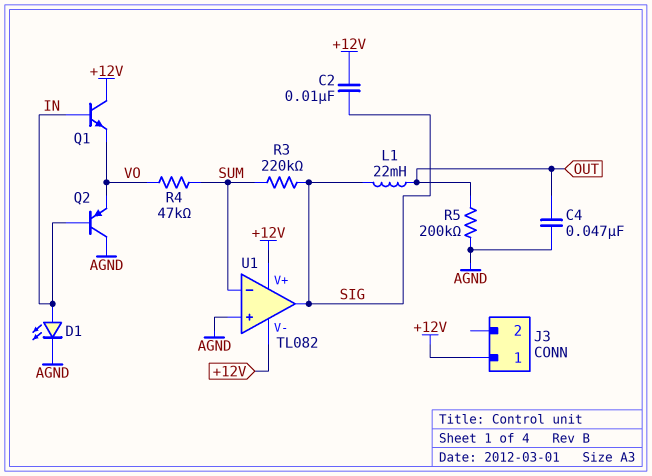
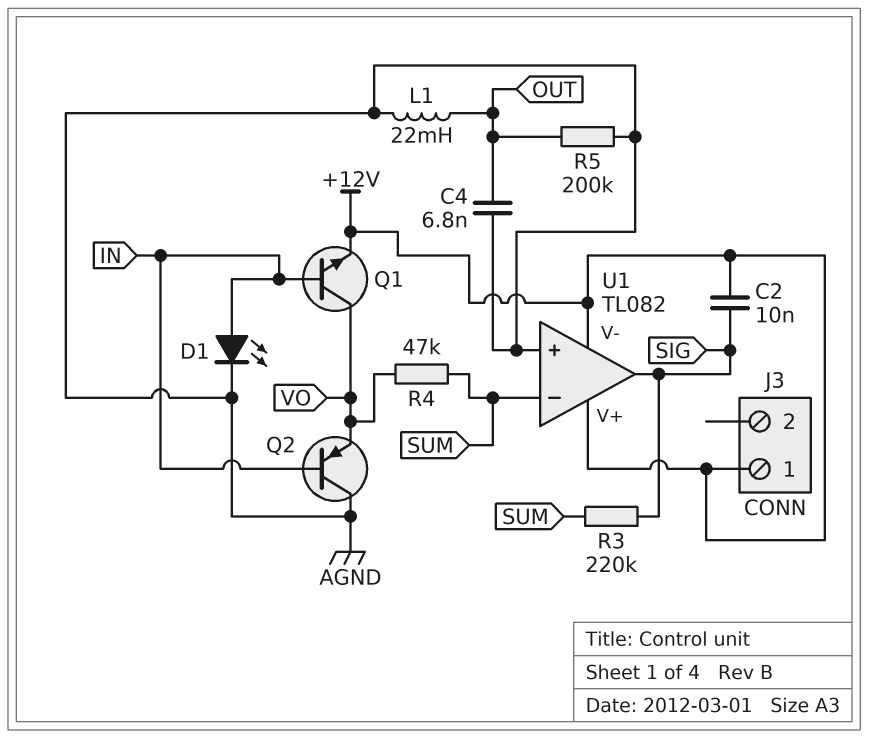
C4: 47nF (AGND, OUT) -> 6.8nF (AGND, OUT)
L1: 22mH (OUT, SIG) -> 22mH (AGND, OUT)
Q1: NPN (B IN, C +12V, E VO) -> NPN (B IN, C VO, E +12V)

